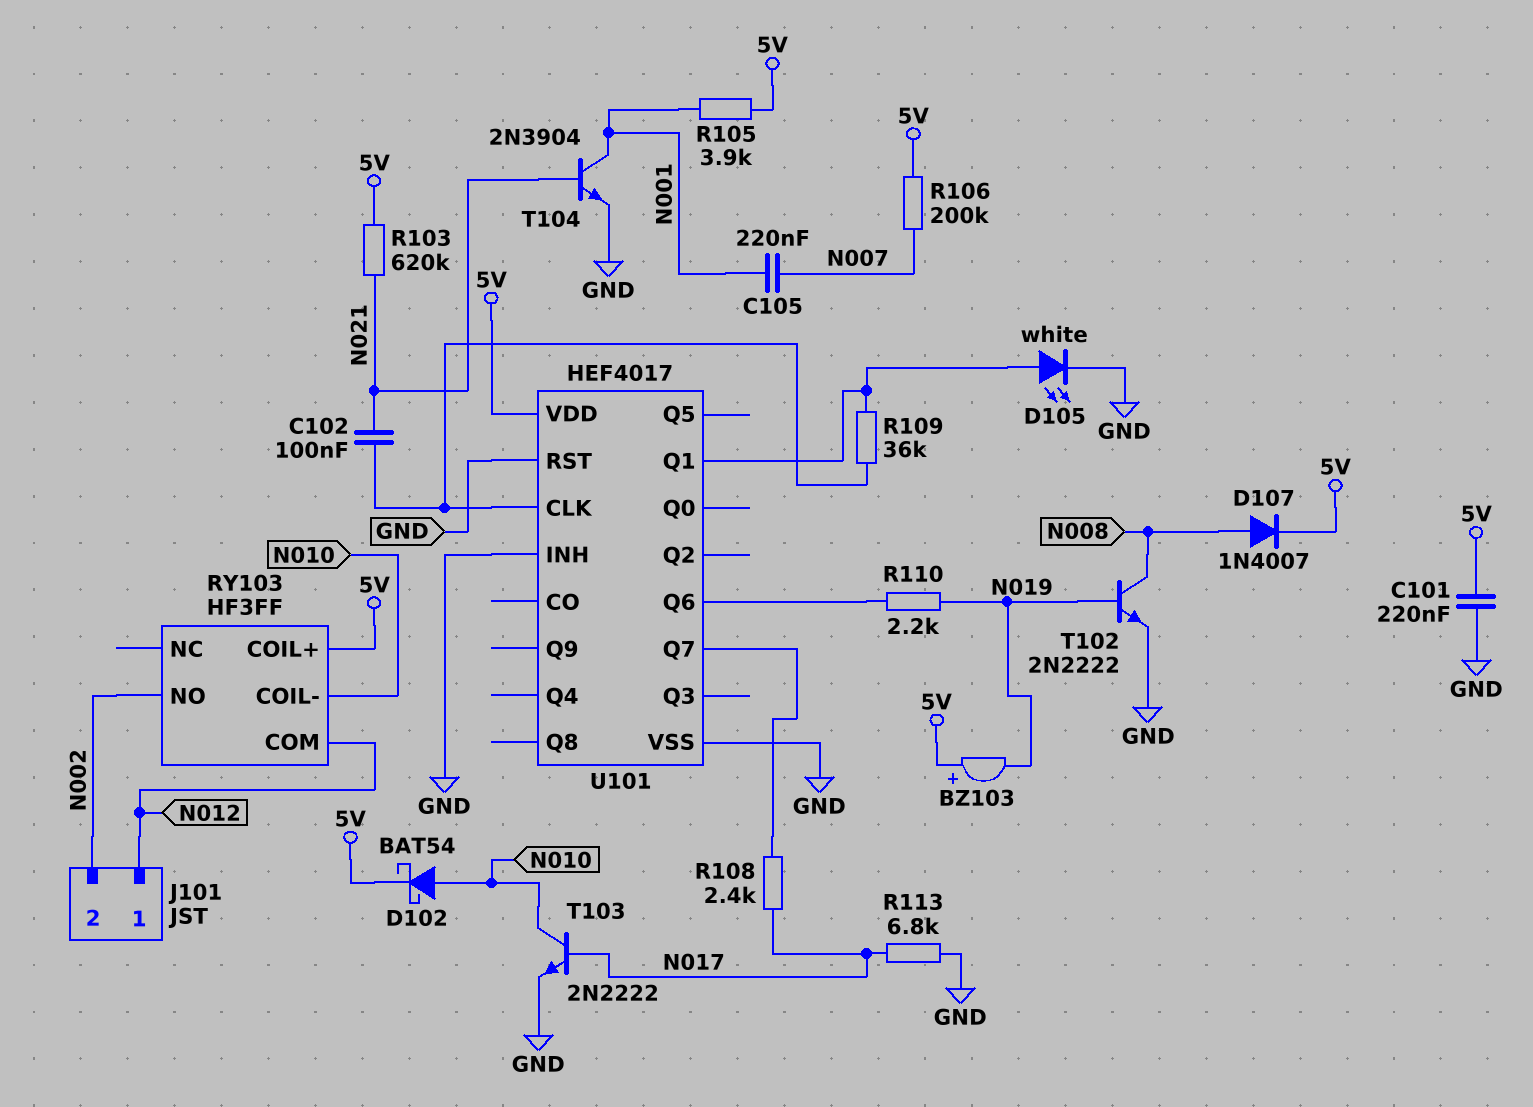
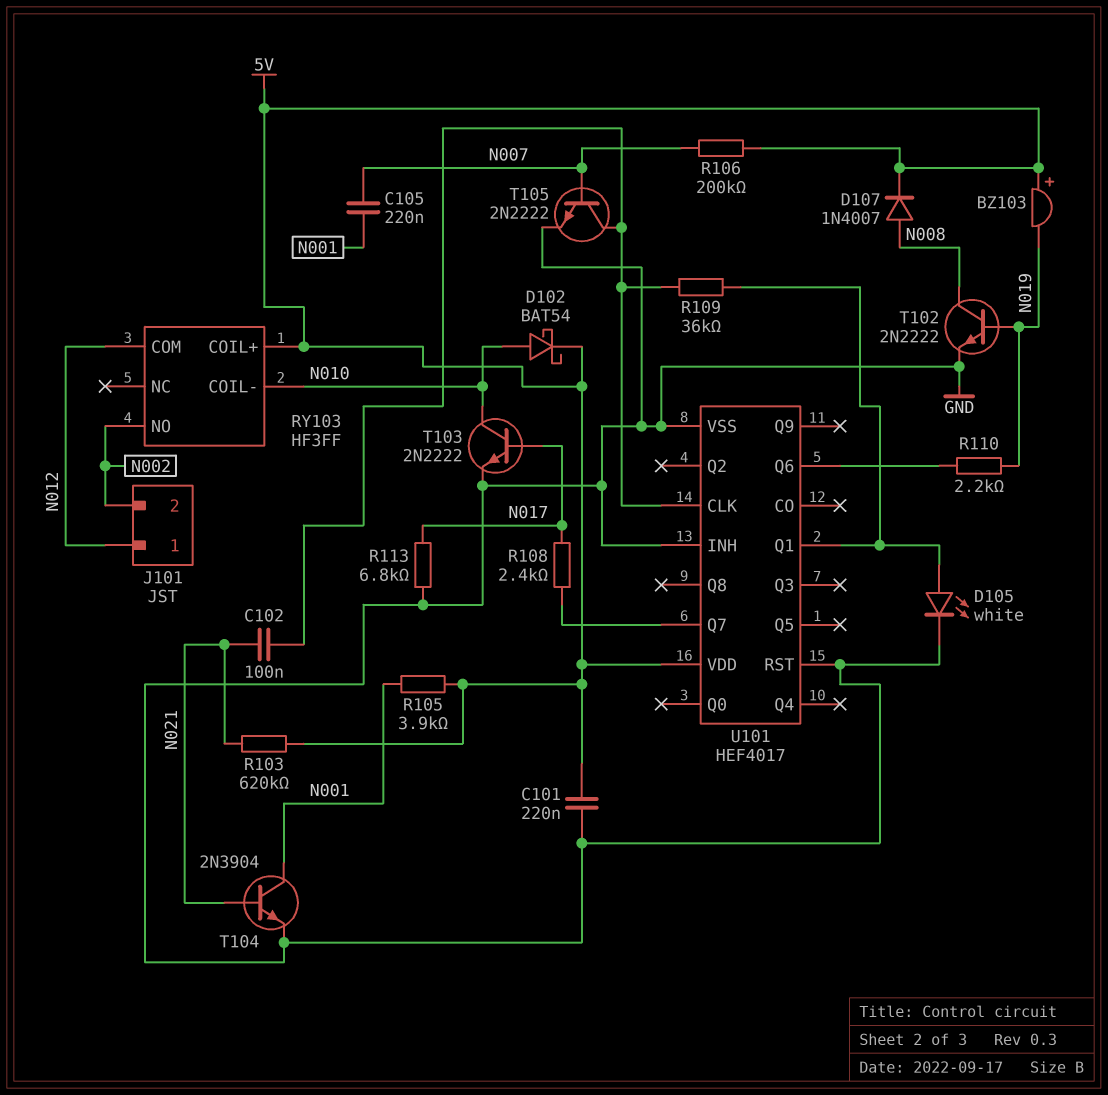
T105: none -> NPN 2N2222 (B N007, C U101/CLK, E GND)

